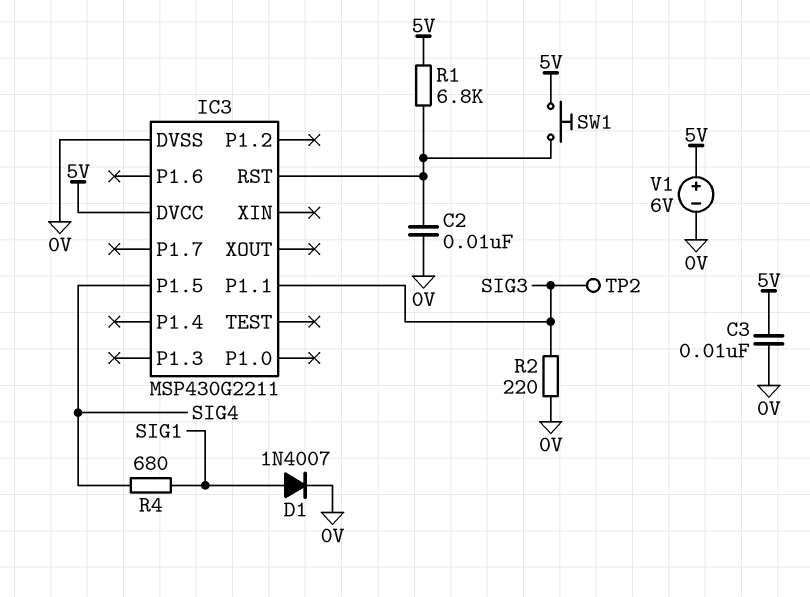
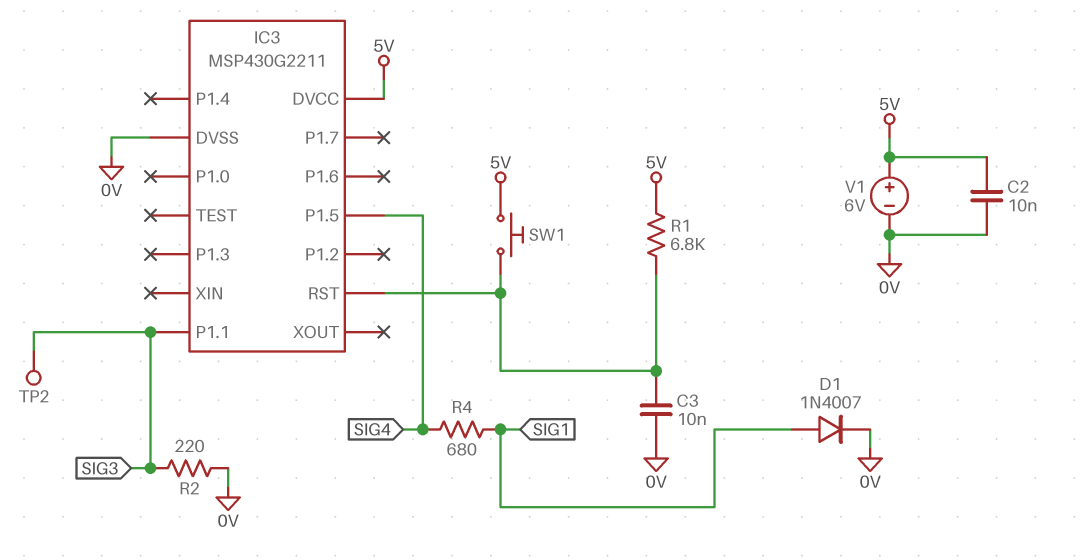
C2: 10nF (0V, IC3/RST) -> 10nF (0V, 5V)
C3: 10nF (0V, 5V) -> 10nF (0V, IC3/RST)

